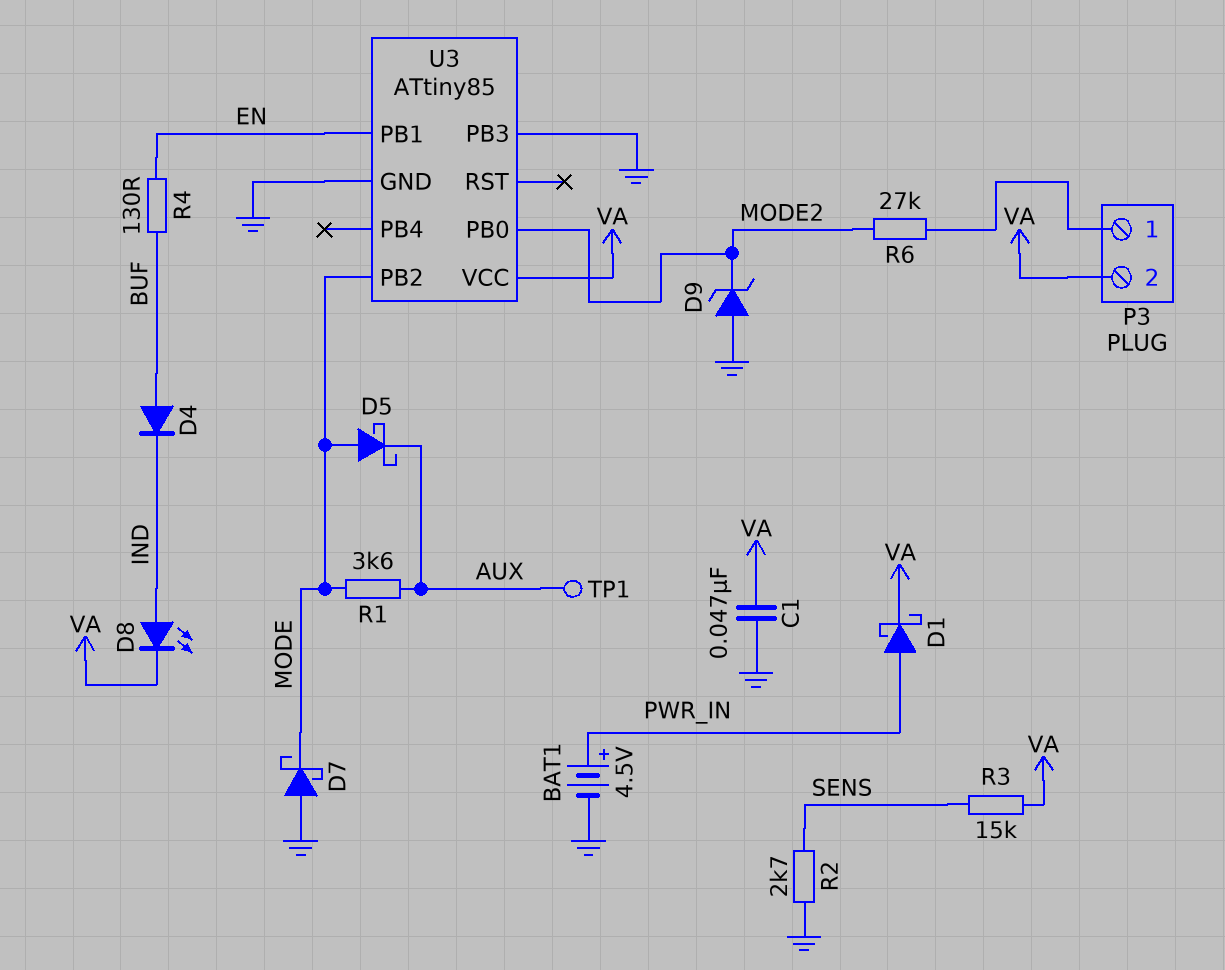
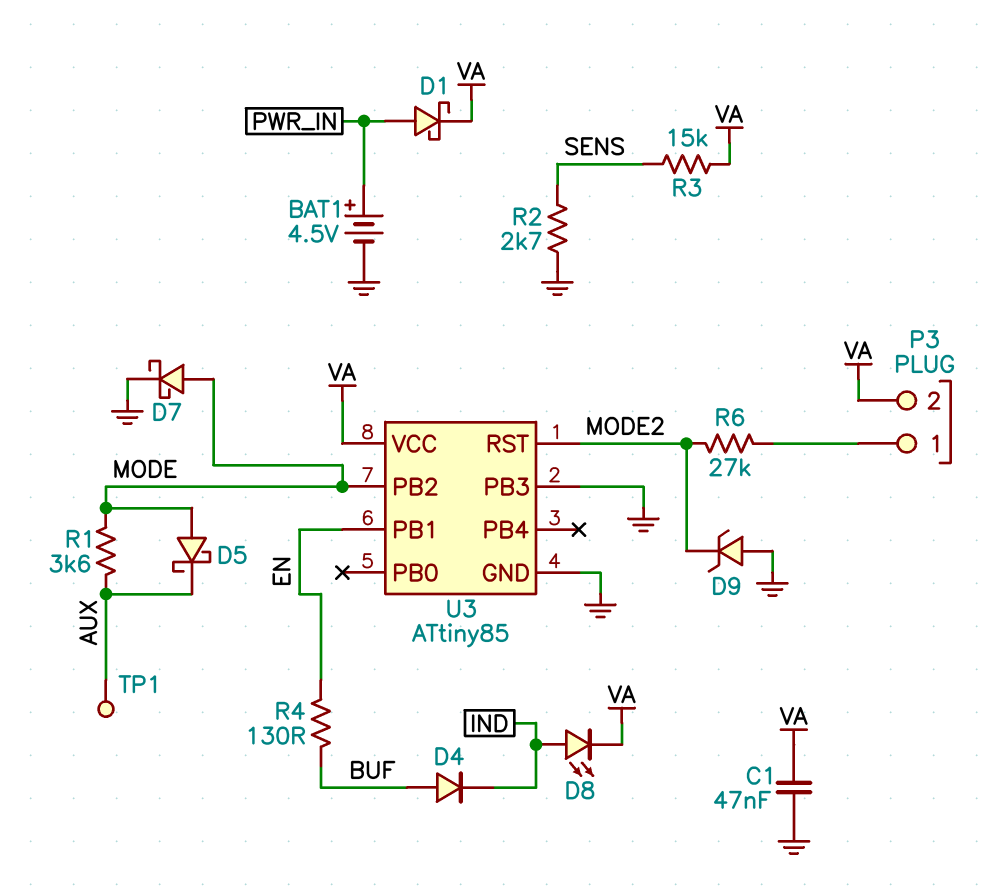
D7: schottky (A GND, K MODE) -> schottky (A MODE, K GND)
U3 pin PB0: MODE2 -> none
U3 pin RST: none -> MODE2

